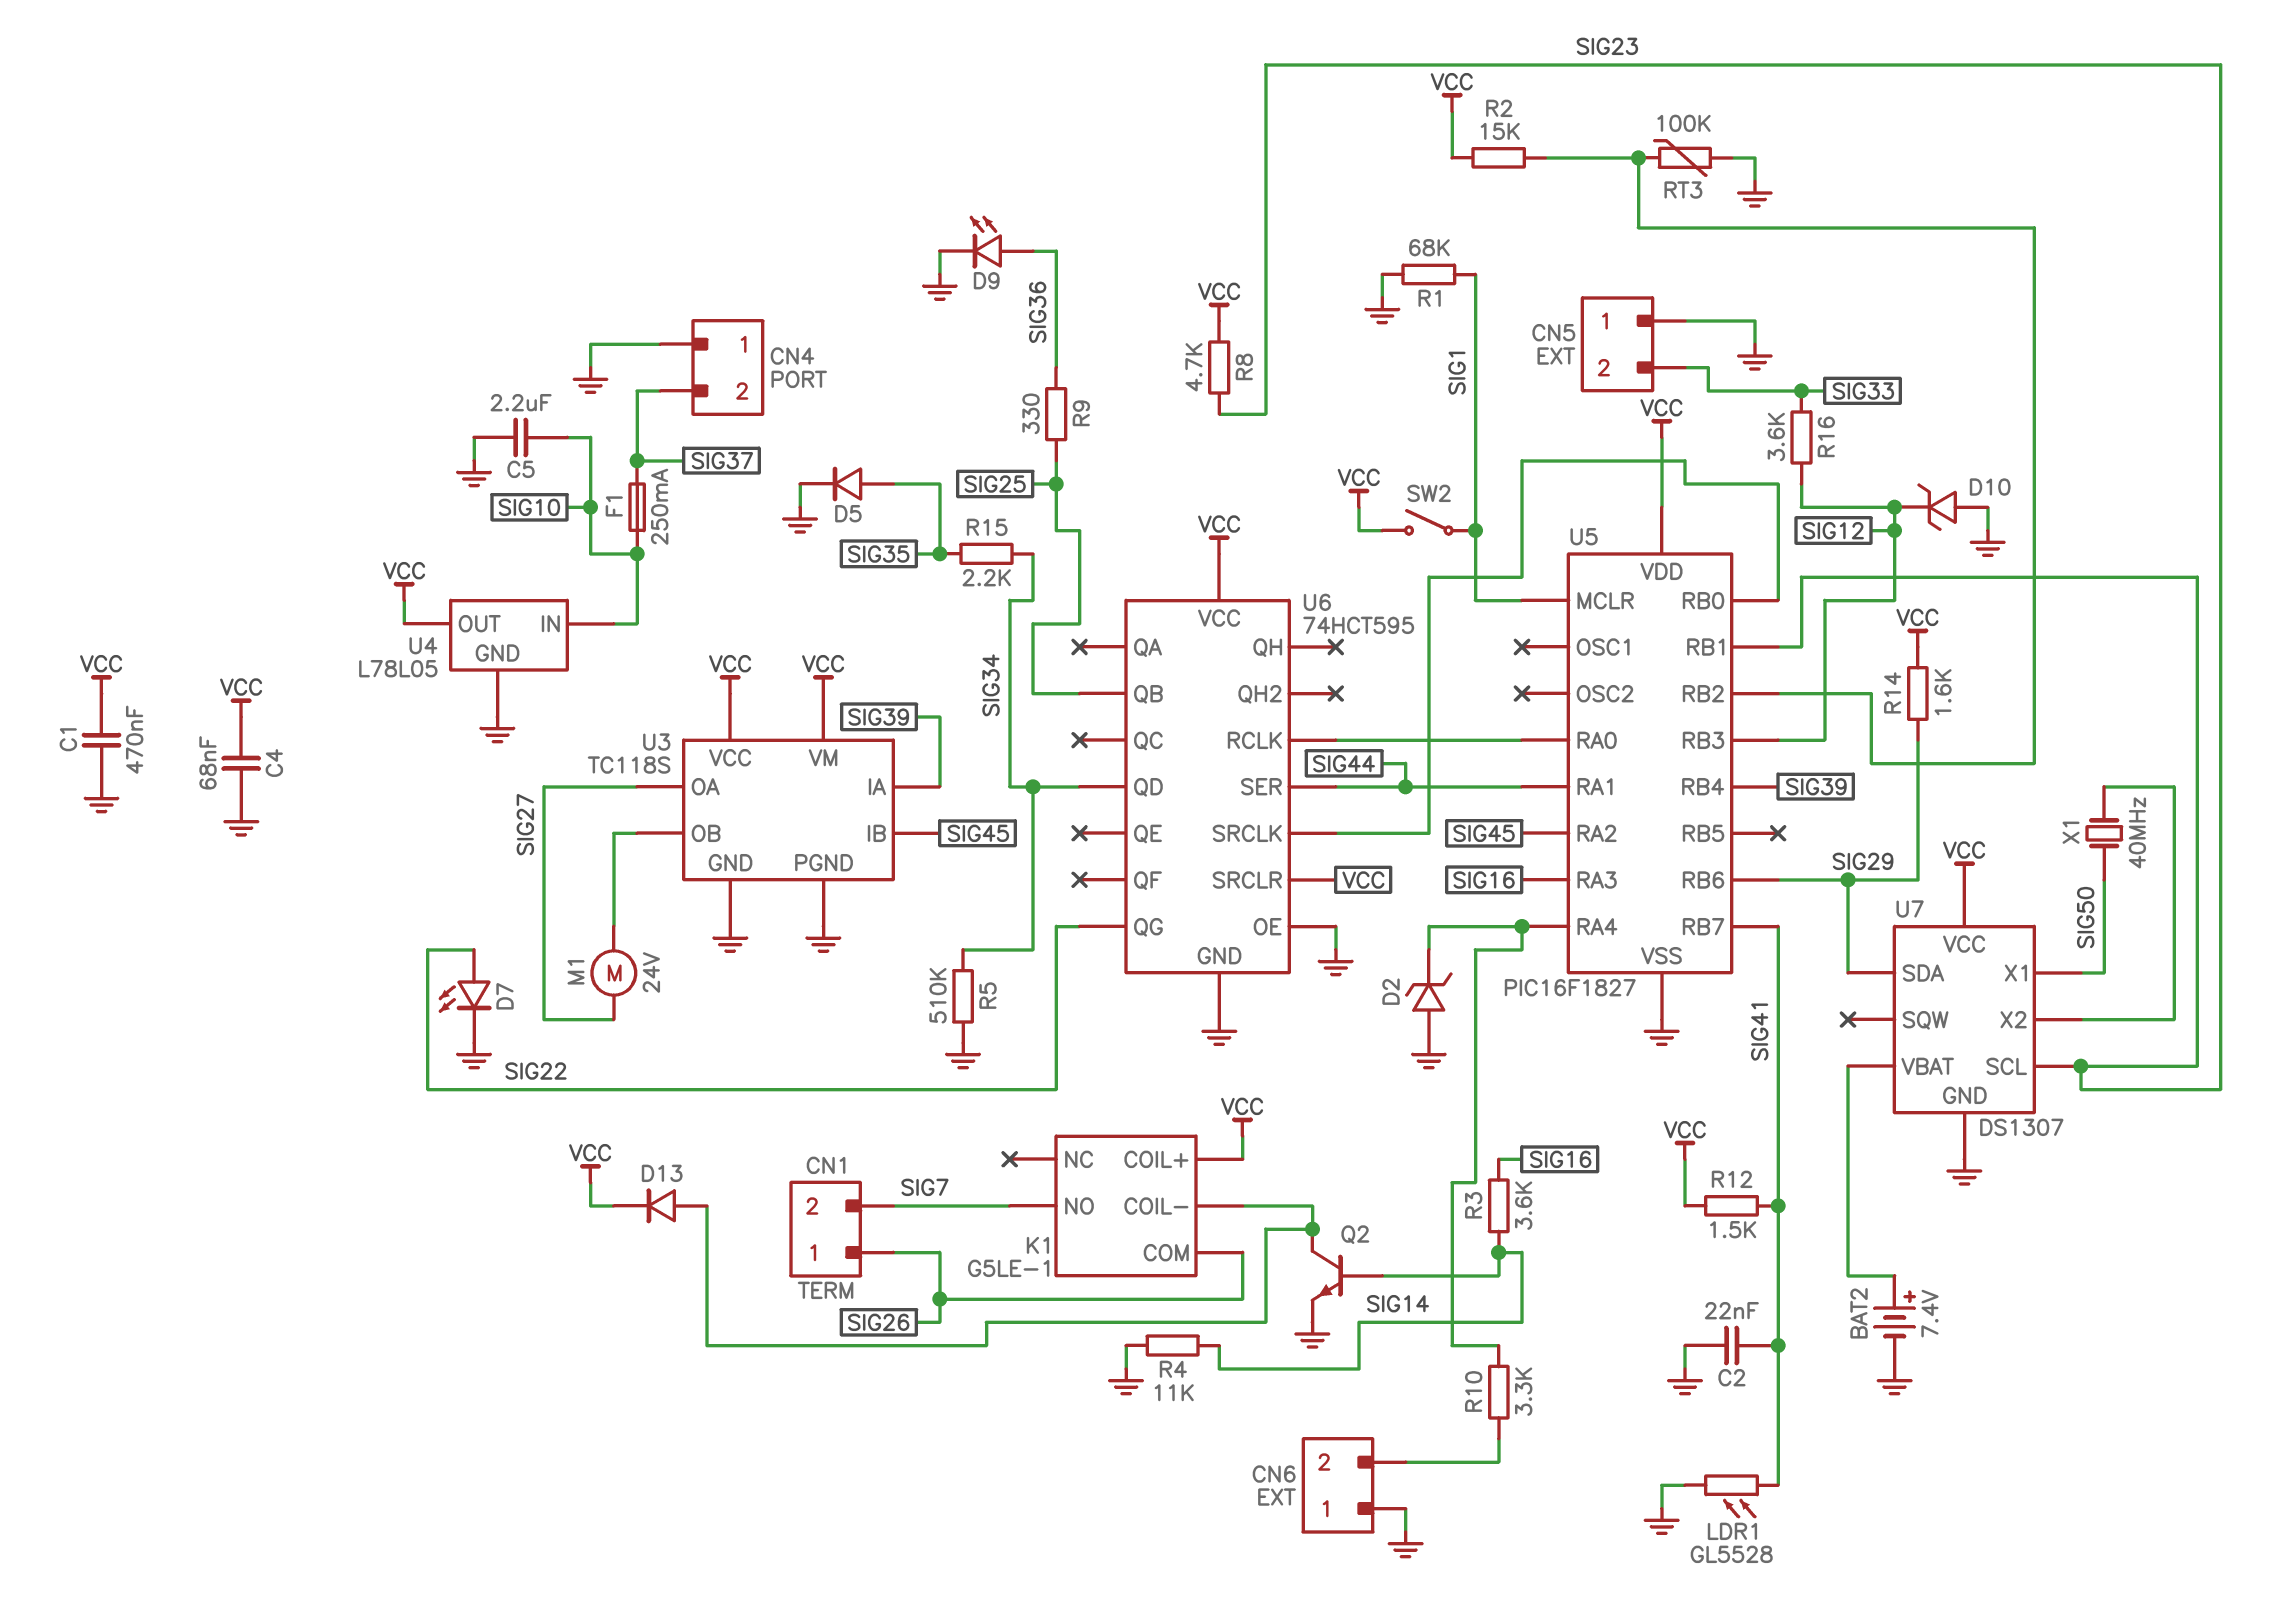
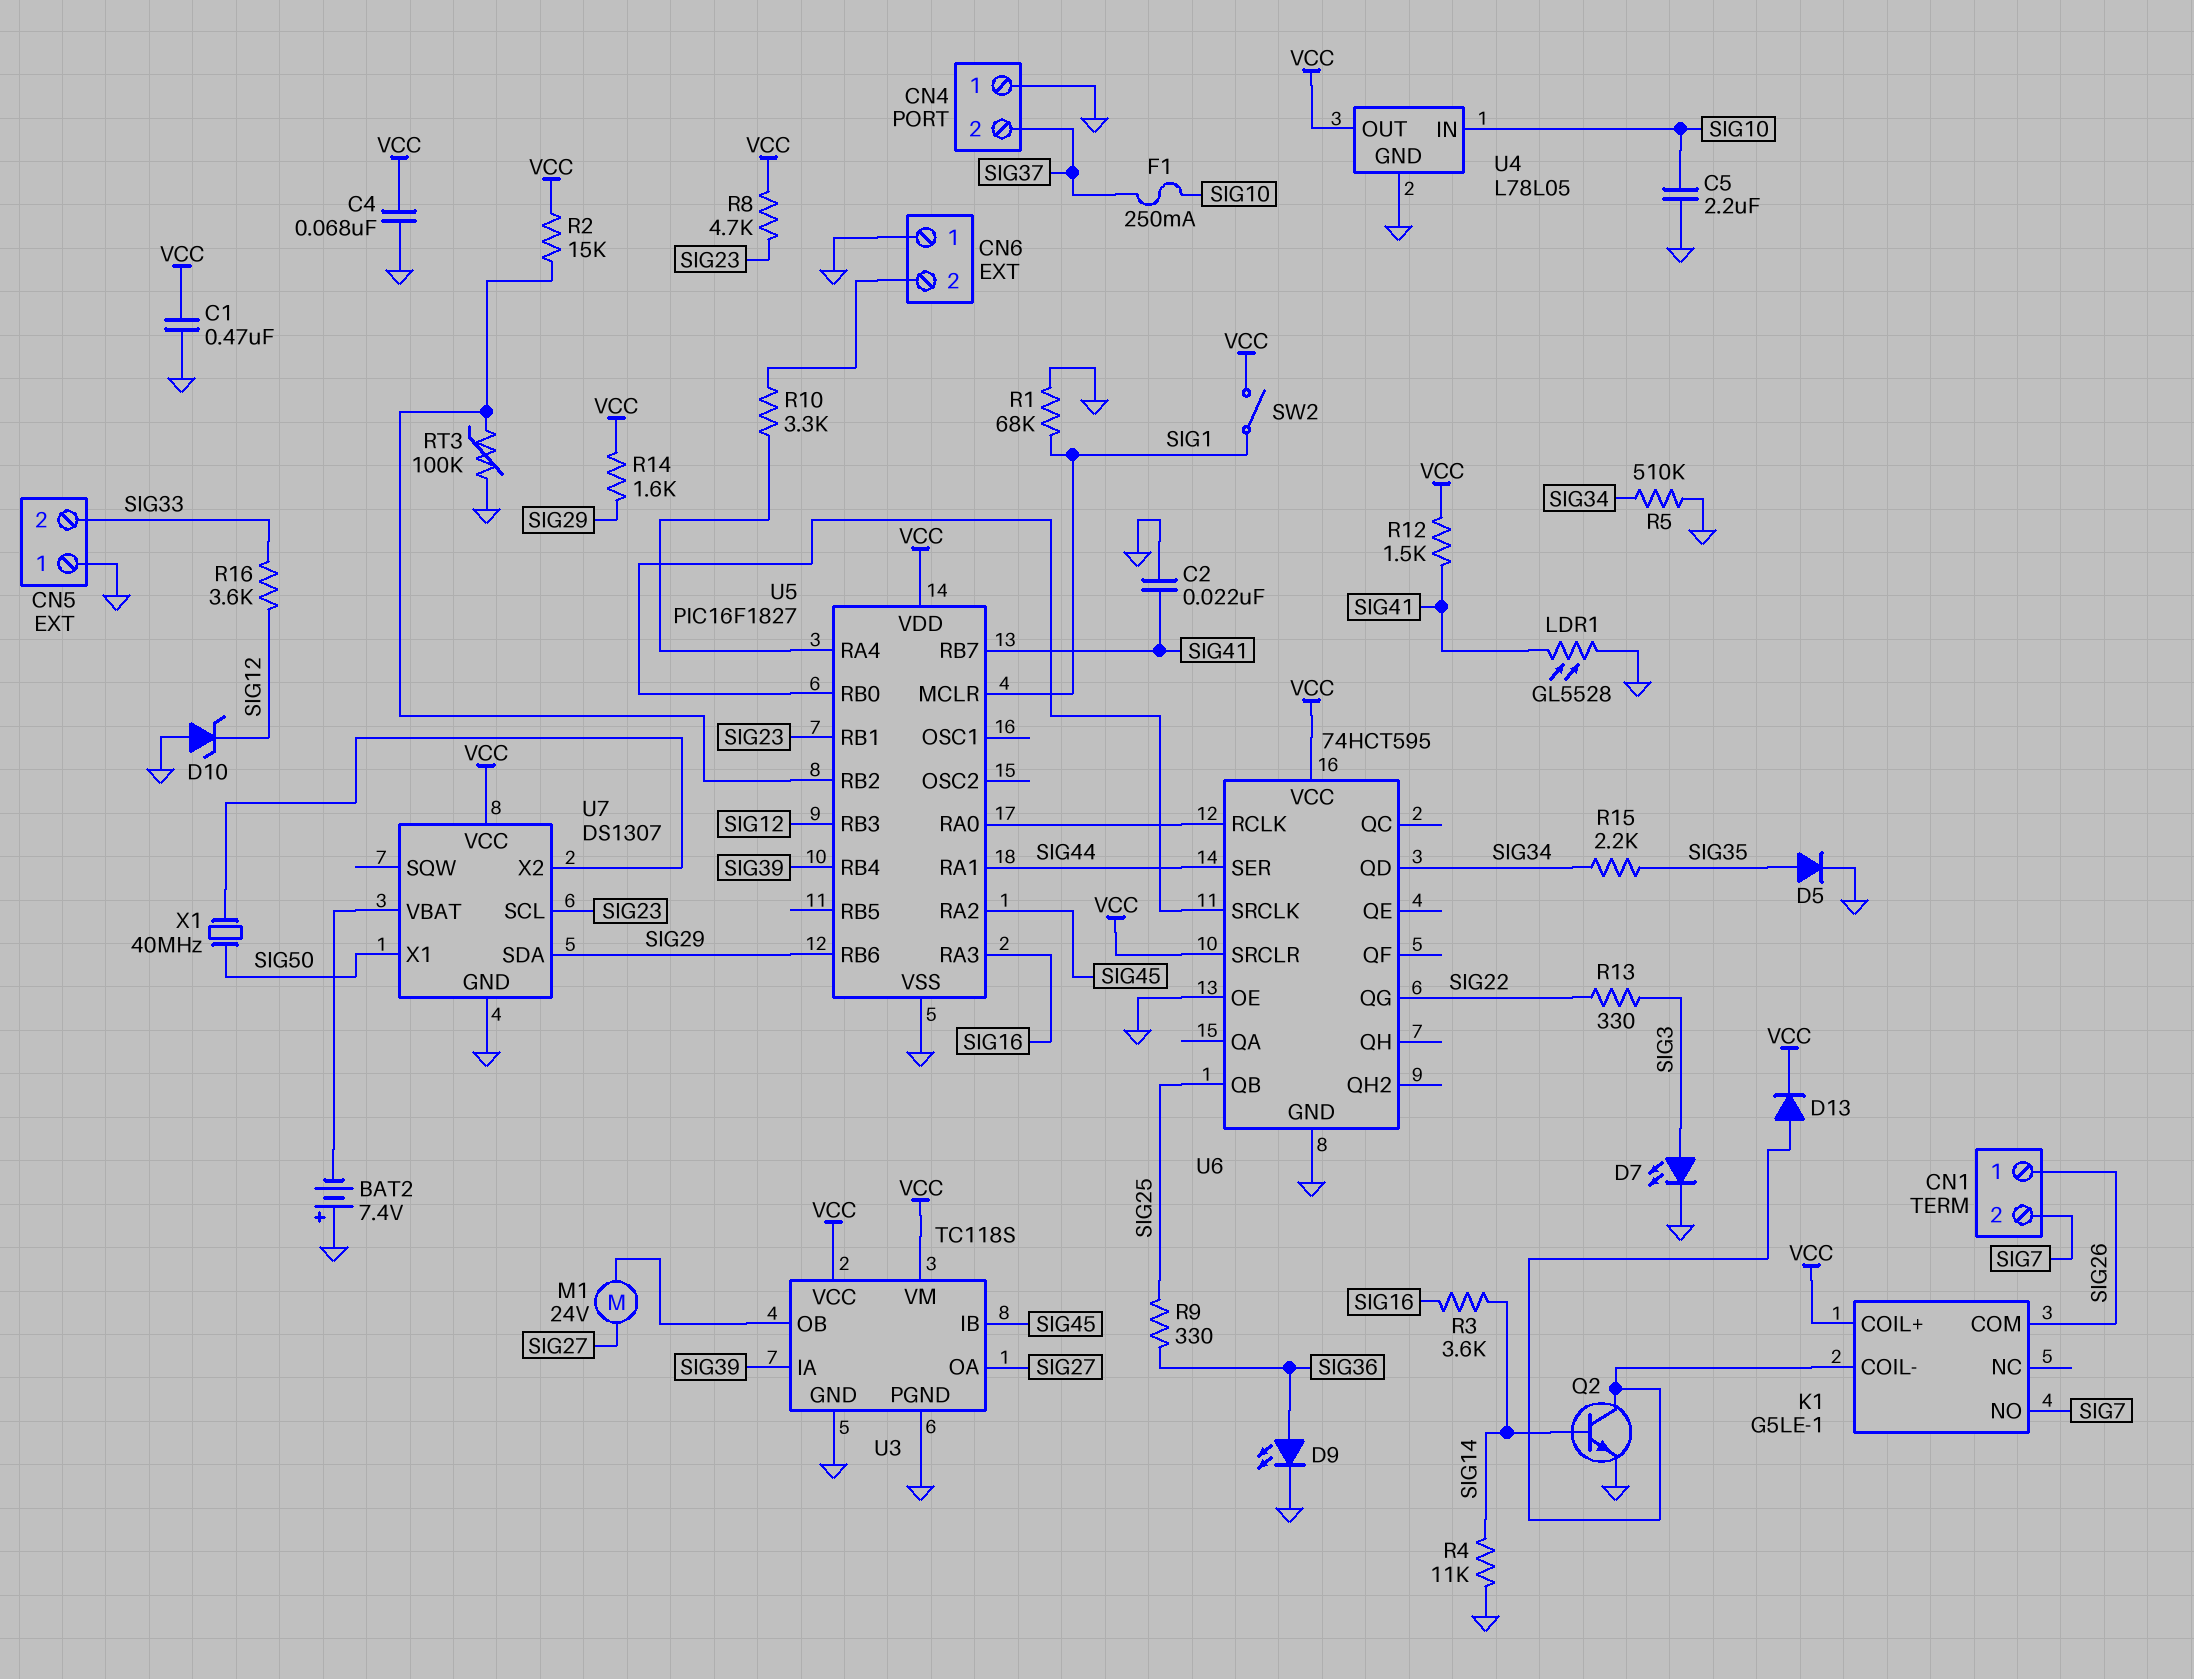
BAT2: 7.4V (plus U7/VBAT, minus GND) -> 7.4V (plus GND, minus U7/VBAT)
D2: zener (A GND, K U5/RA4) -> none
D7: LED (A SIG22, K GND) -> LED (A SIG3, K GND)
R13: none -> 330 (SIG3, SIG22)

